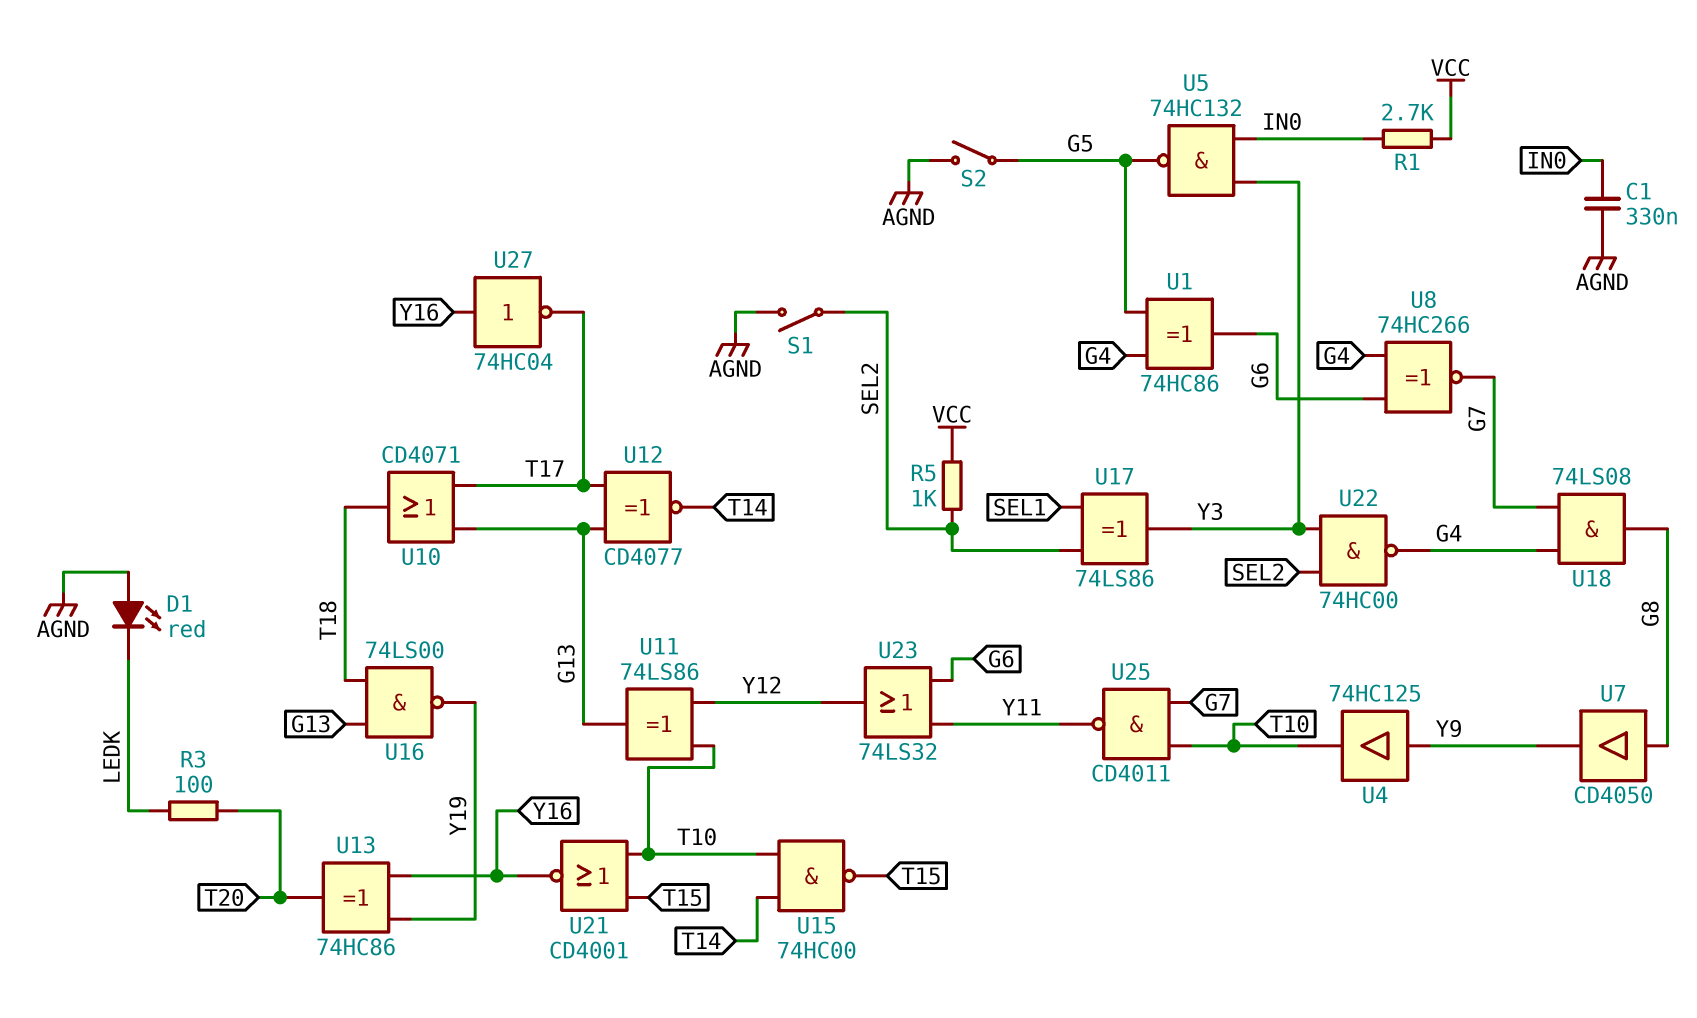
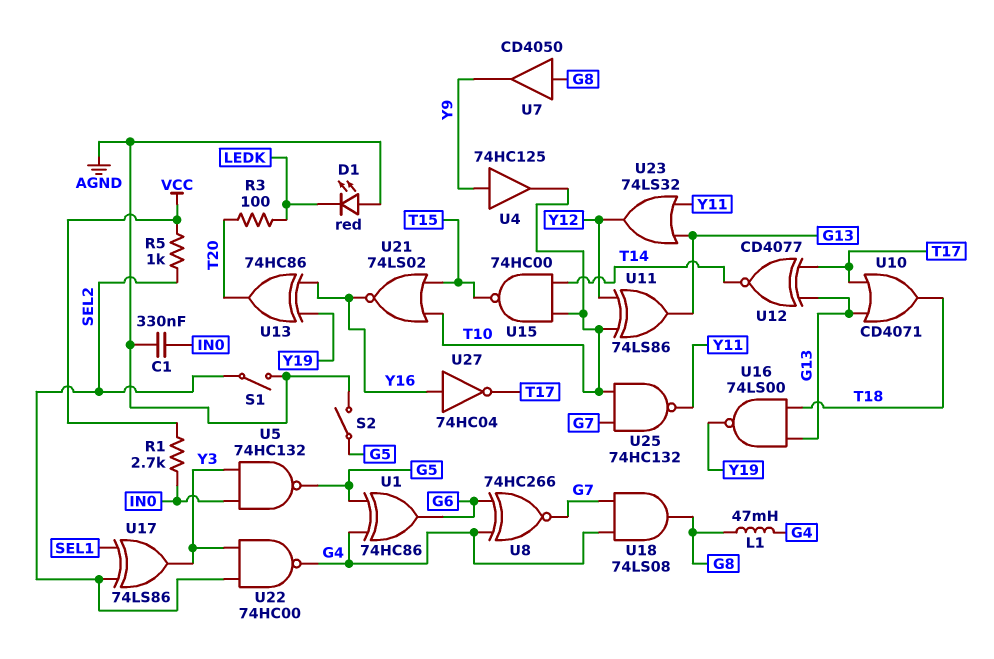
L1: none -> 47mH (G4, G8)
U21: NOR CD4001 (in T10, in T15, out Y16) -> NOR 74LS02 (in T10, in T15, out Y16)
U23: OR 74LS32 (in G6, in Y11, out Y12) -> OR 74LS32 (in G13, in Y11, out Y12)
U25: NAND CD4011 (in G7, in T10, out Y11) -> NAND 74HC132 (in G7, in T10, out Y11)

